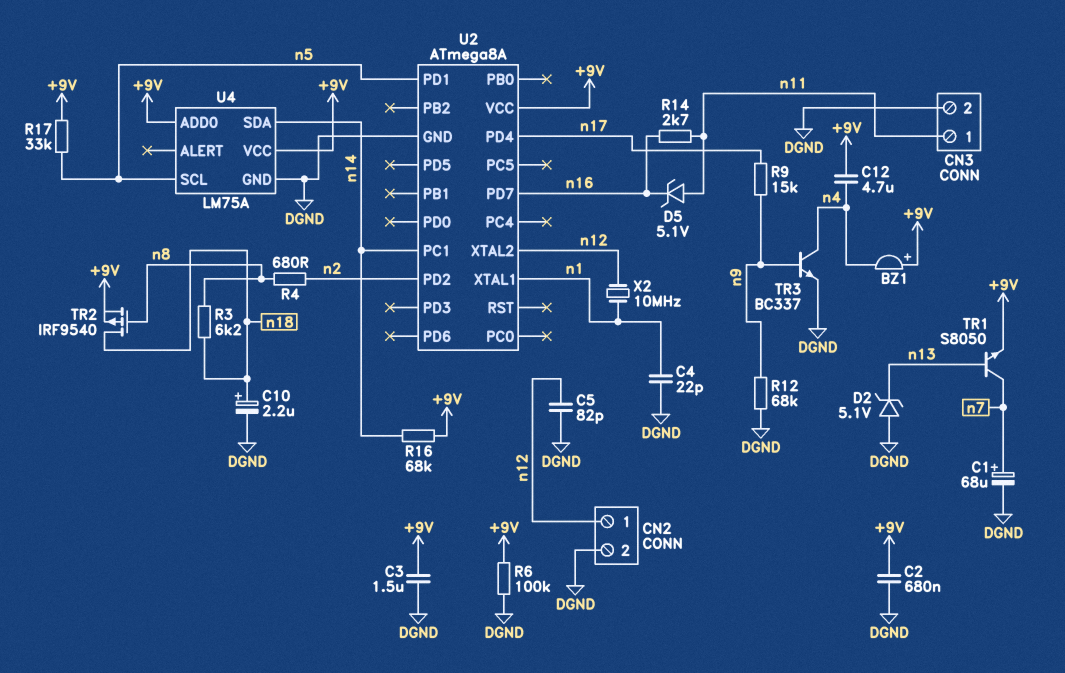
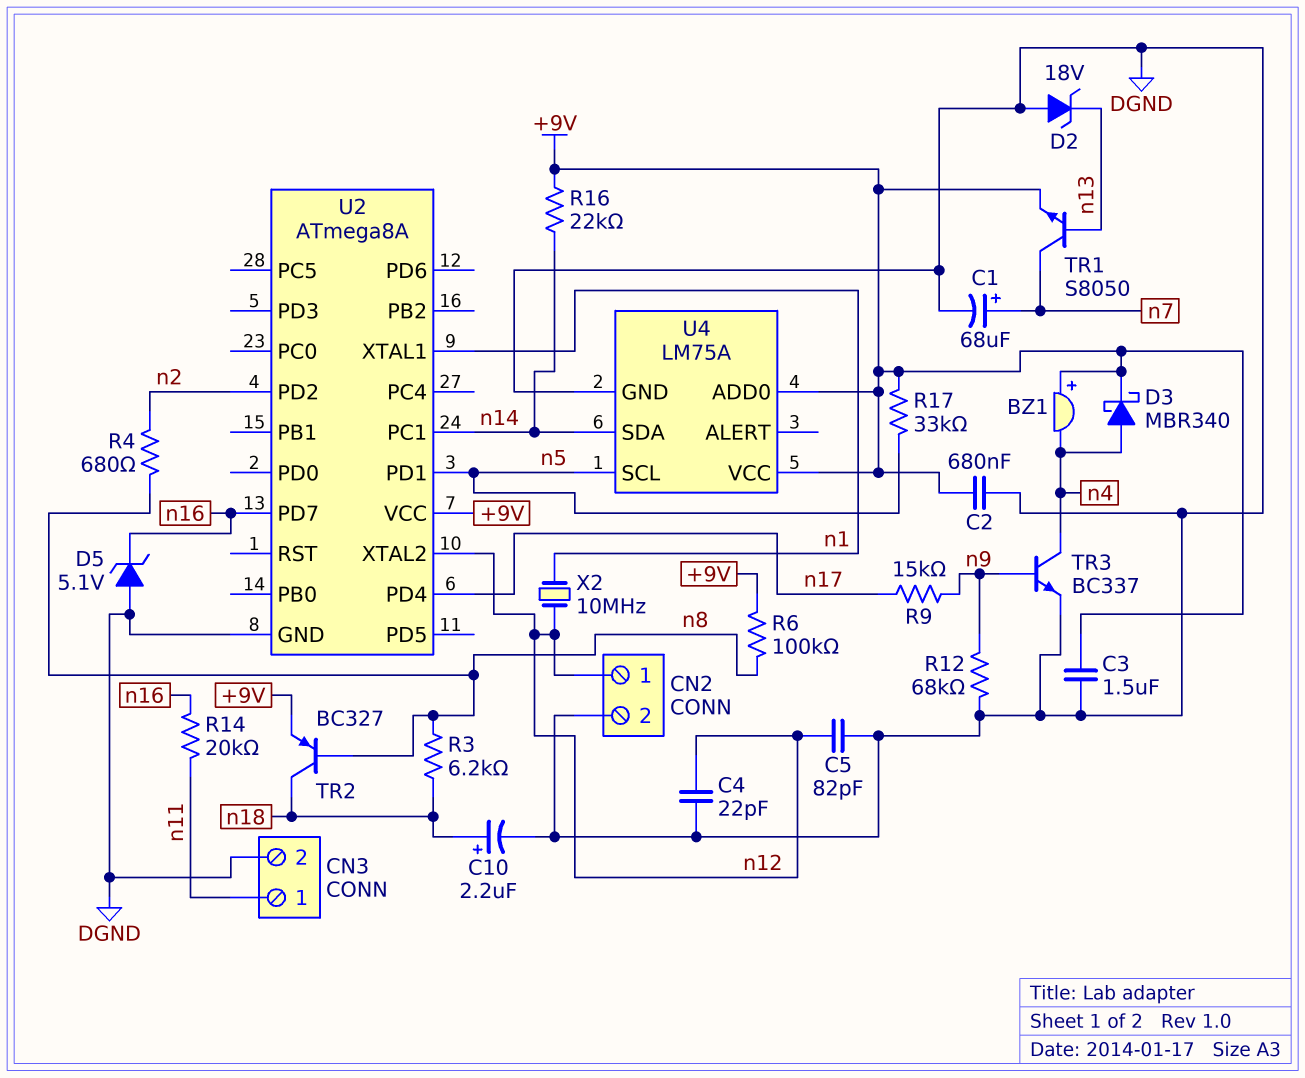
C4: 22pF (DGND, n1) -> 22pF (DGND, n12)
C12: 4.7uF (+9V, n4) -> none
D2: zener 5.1V (A DGND, K n13) -> zener 18V (A DGND, K n13)
D3: none -> schottky MBR340 (A n4, K +9V)
D5: zener 5.1V (A n11, K n16) -> zener 5.1V (A DGND, K n16)
R6: 100k (+9V, DGND) -> 100k (+9V, n8)
R14: 2.7k (n11, n16) -> 20k (n11, n16)
R16: 68k (+9V, n14) -> 22k (+9V, n14)
TR2: PMOS IRF9540 (G n8, D n18, S +9V) -> PNP BC327 (B n8, C n18, E +9V)

